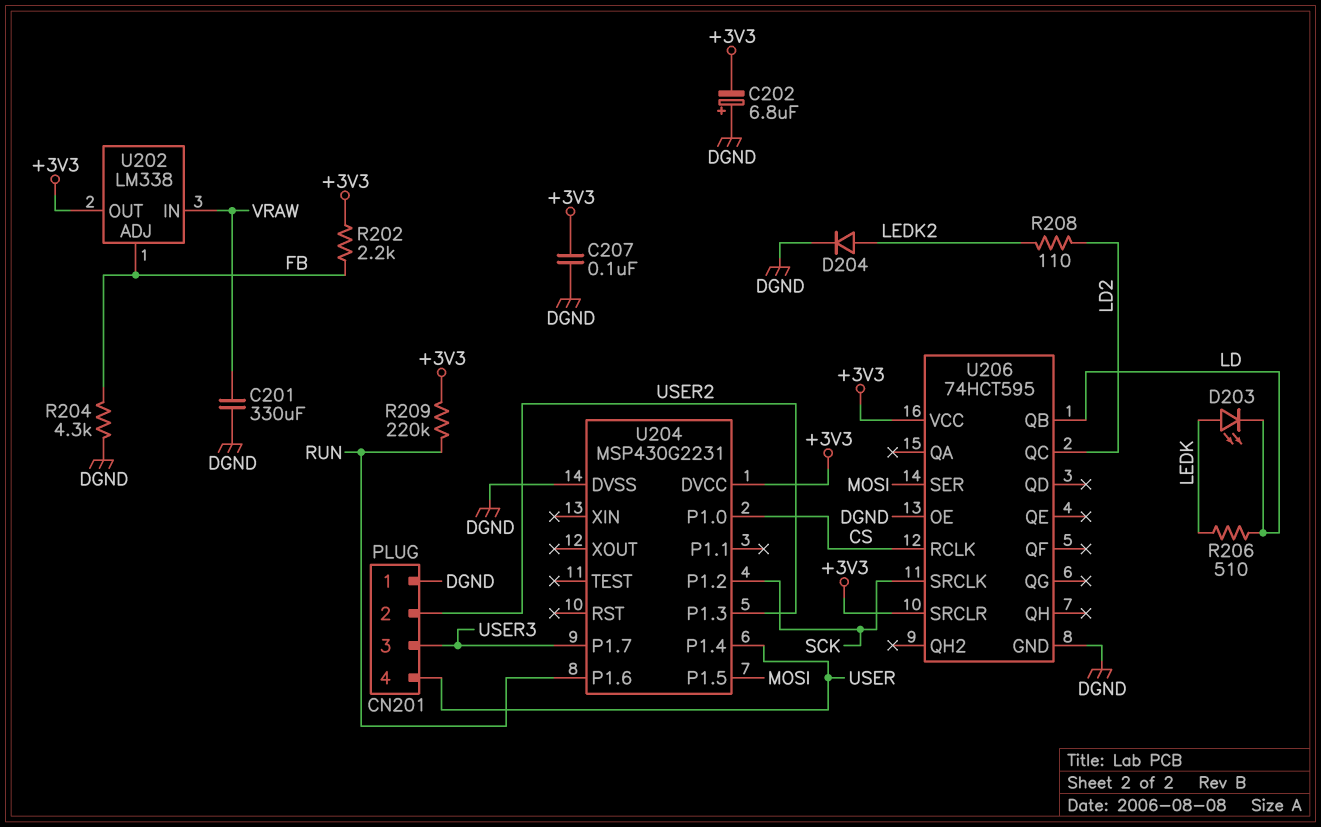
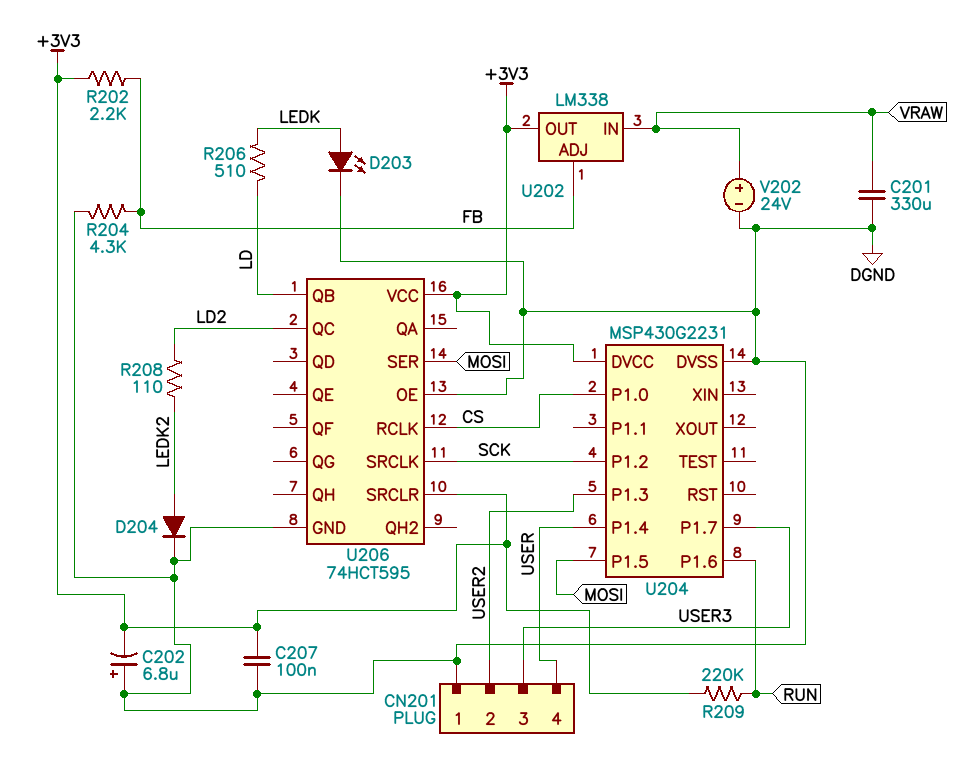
D203: LED (A LEDK, K LD) -> LED (A LEDK, K DGND)
V202: none -> 24V (plus VRAW, minus DGND)

